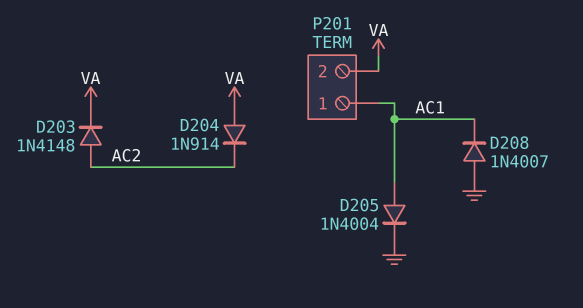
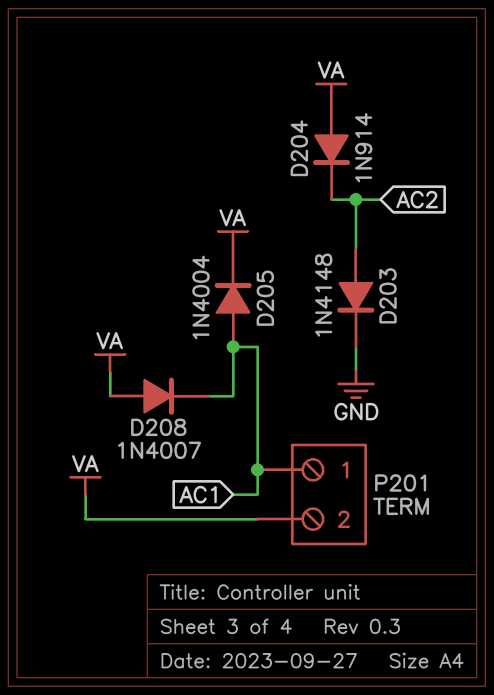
D203: diode 1N4148 (A AC2, K VA) -> diode 1N4148 (A AC2, K GND)
D205: diode 1N4004 (A AC1, K GND) -> diode 1N4004 (A AC1, K VA)
D208: diode 1N4007 (A GND, K AC1) -> diode 1N4007 (A VA, K AC1)

